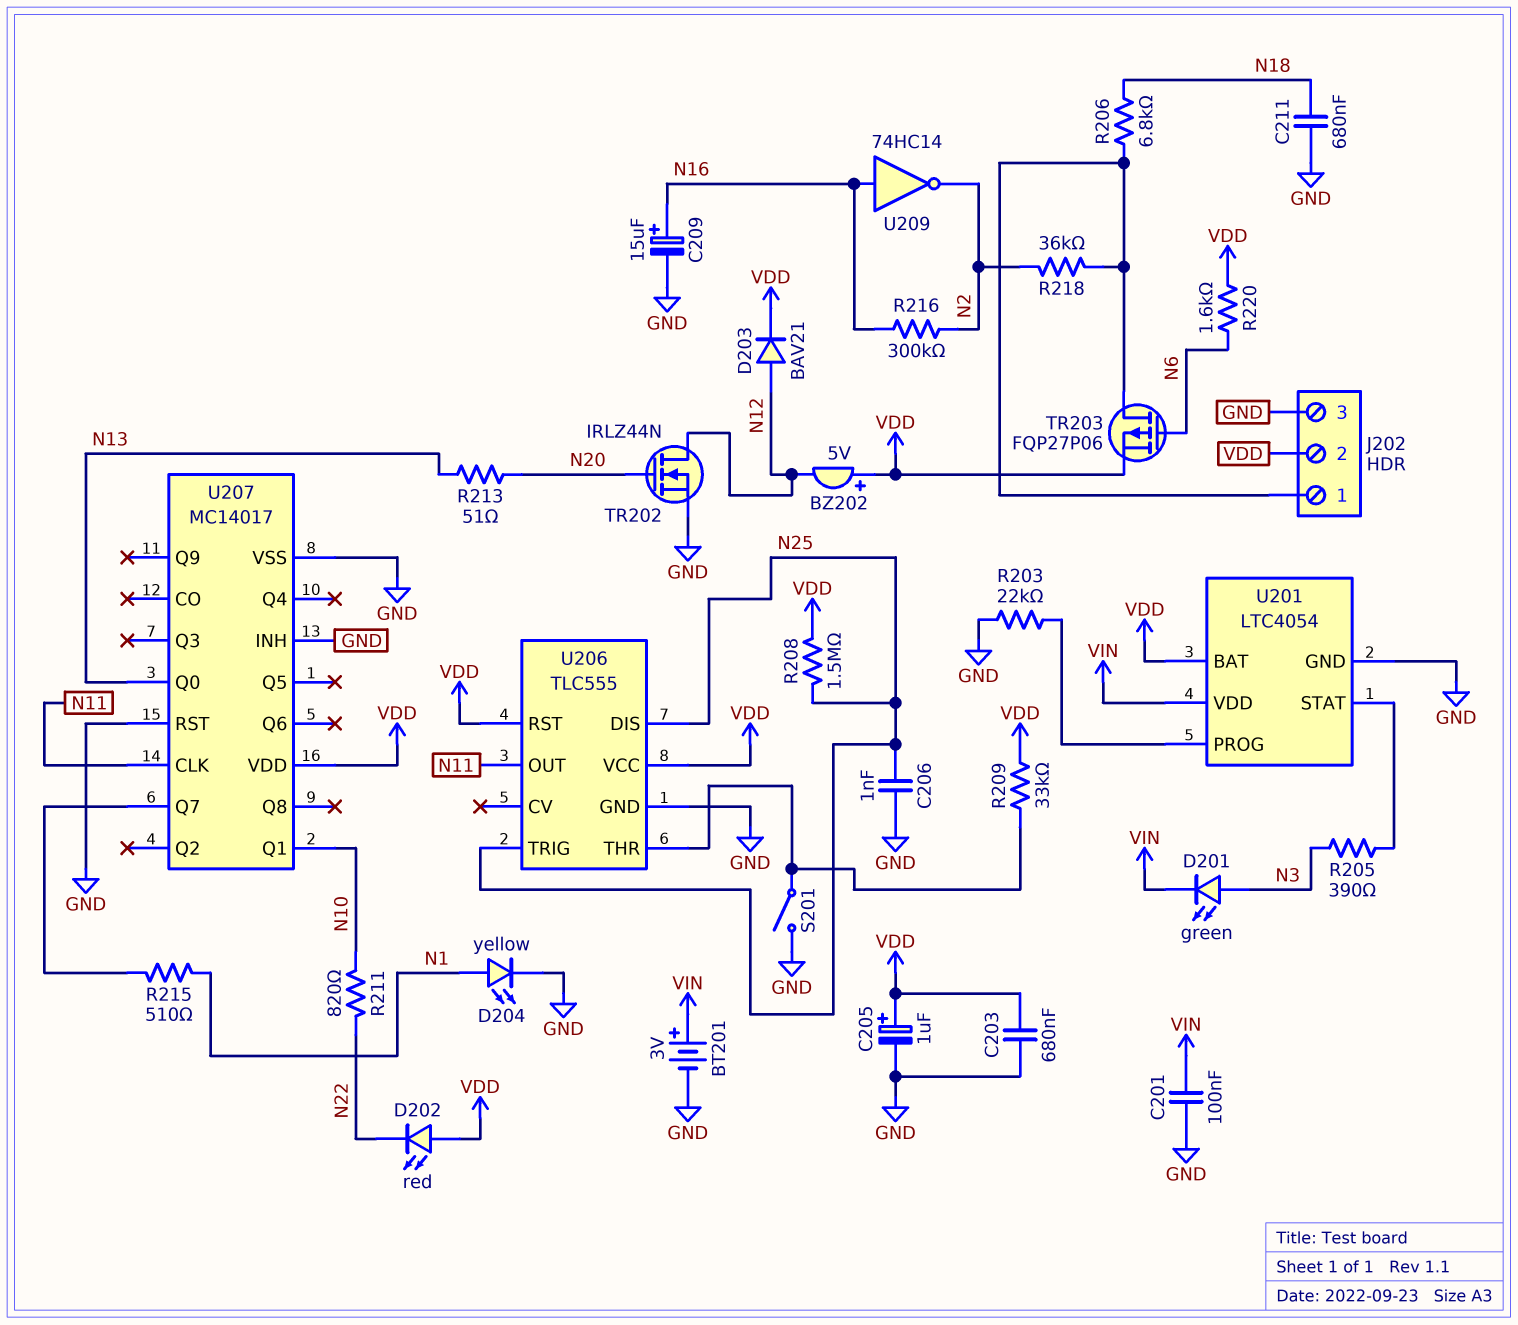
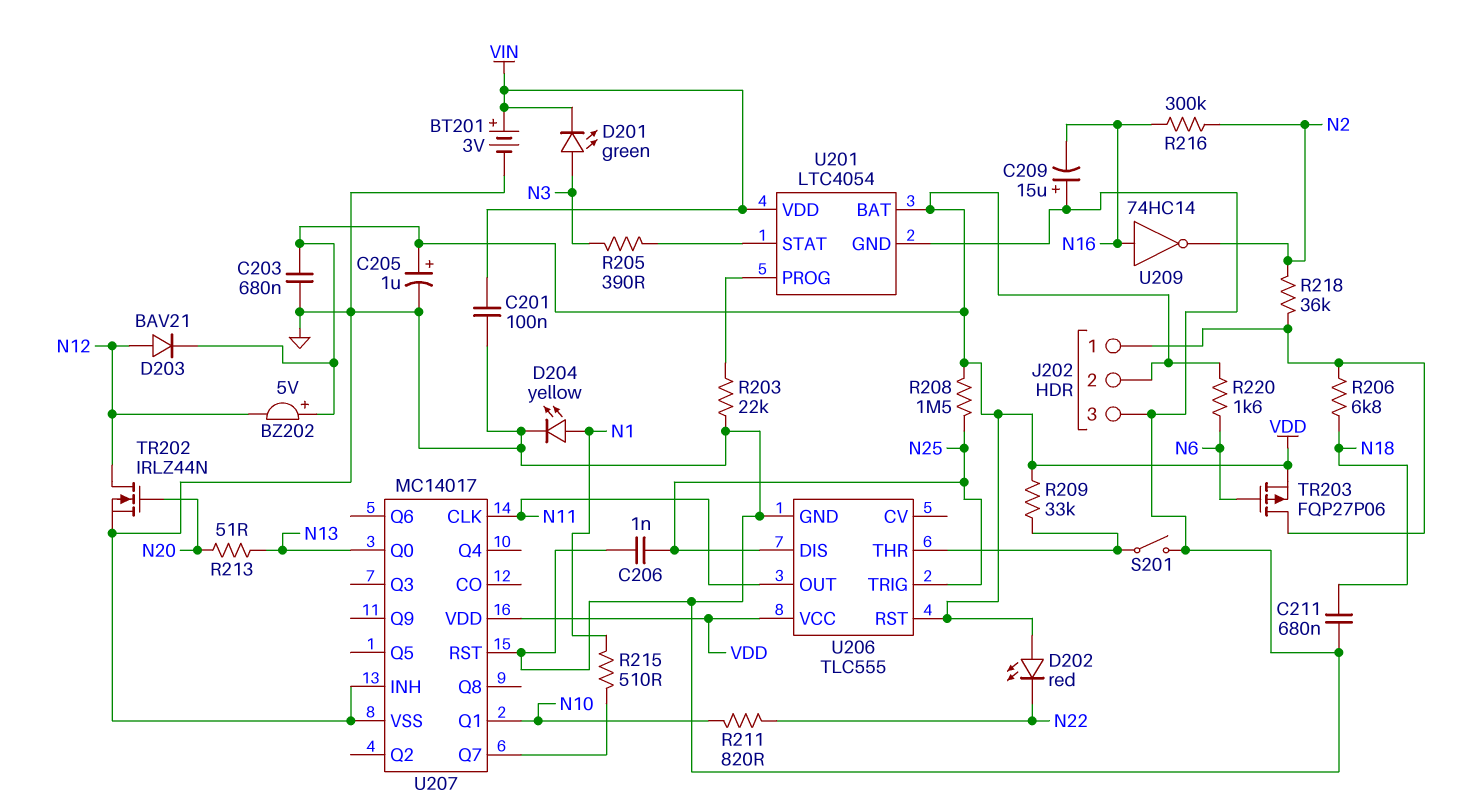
C209: 15uF (plus N16, minus GND) -> 15uF (plus GND, minus N16)

